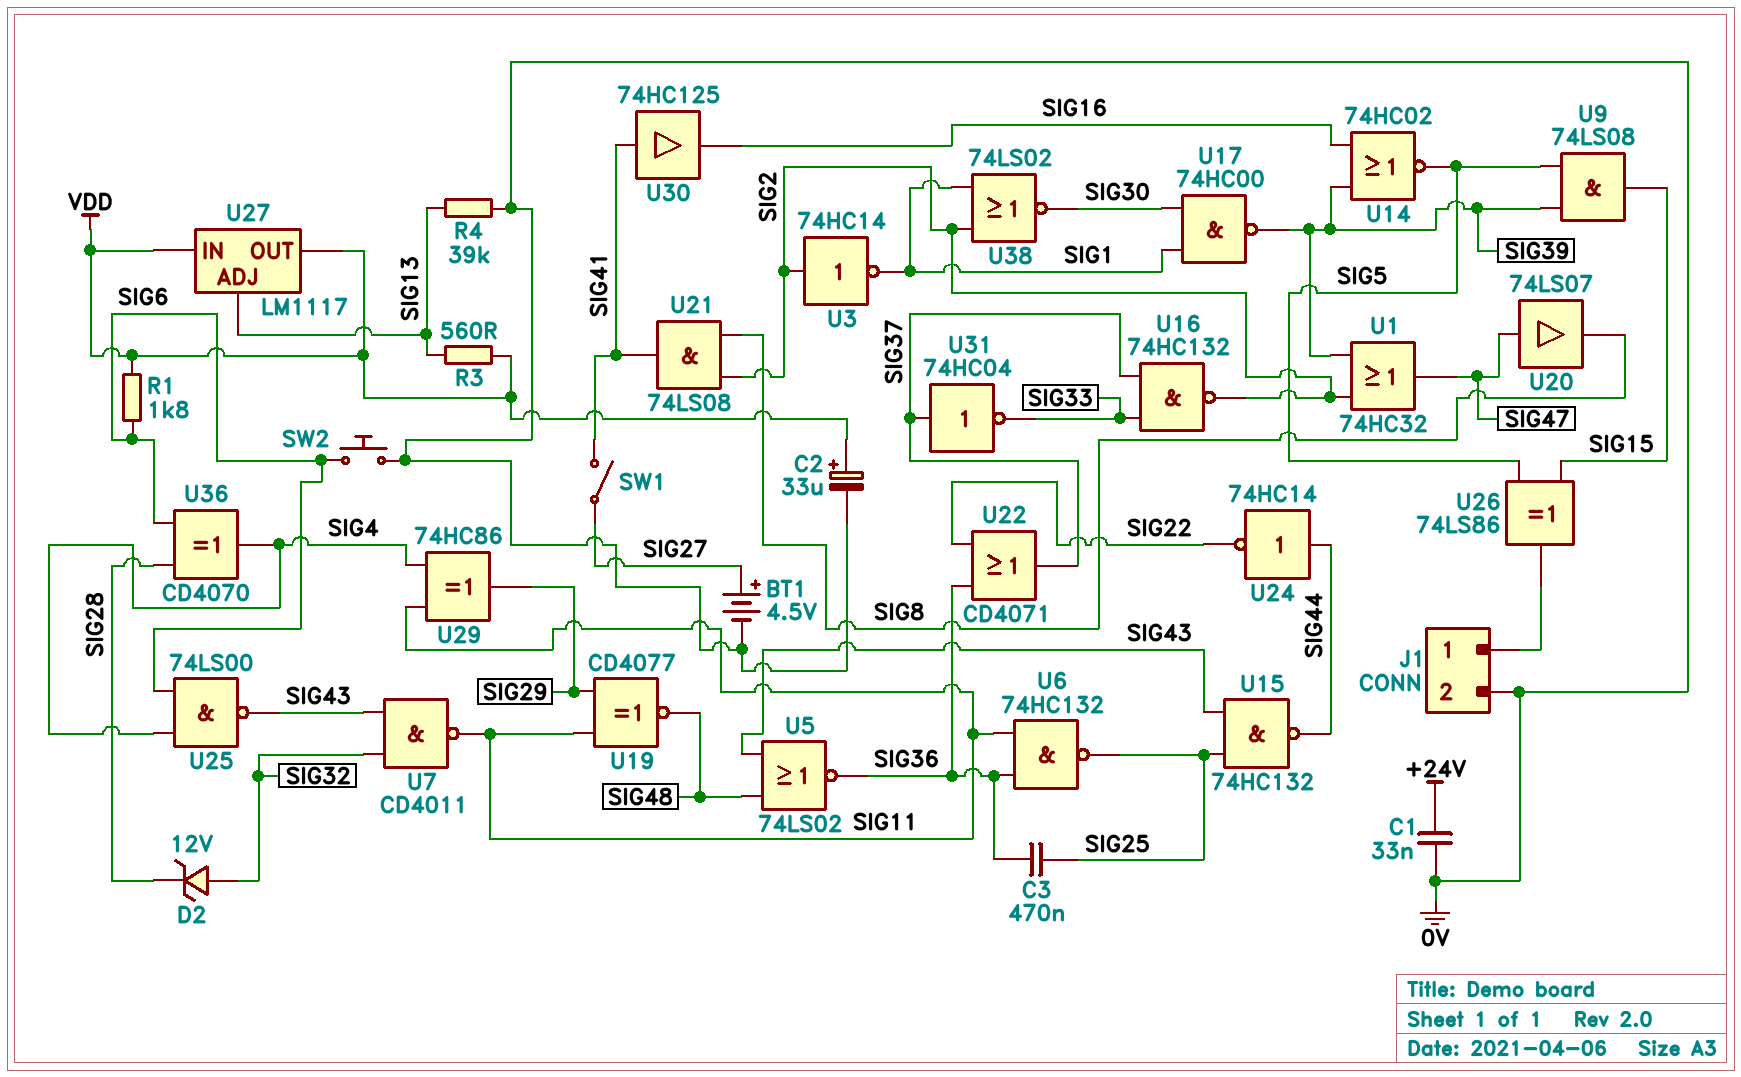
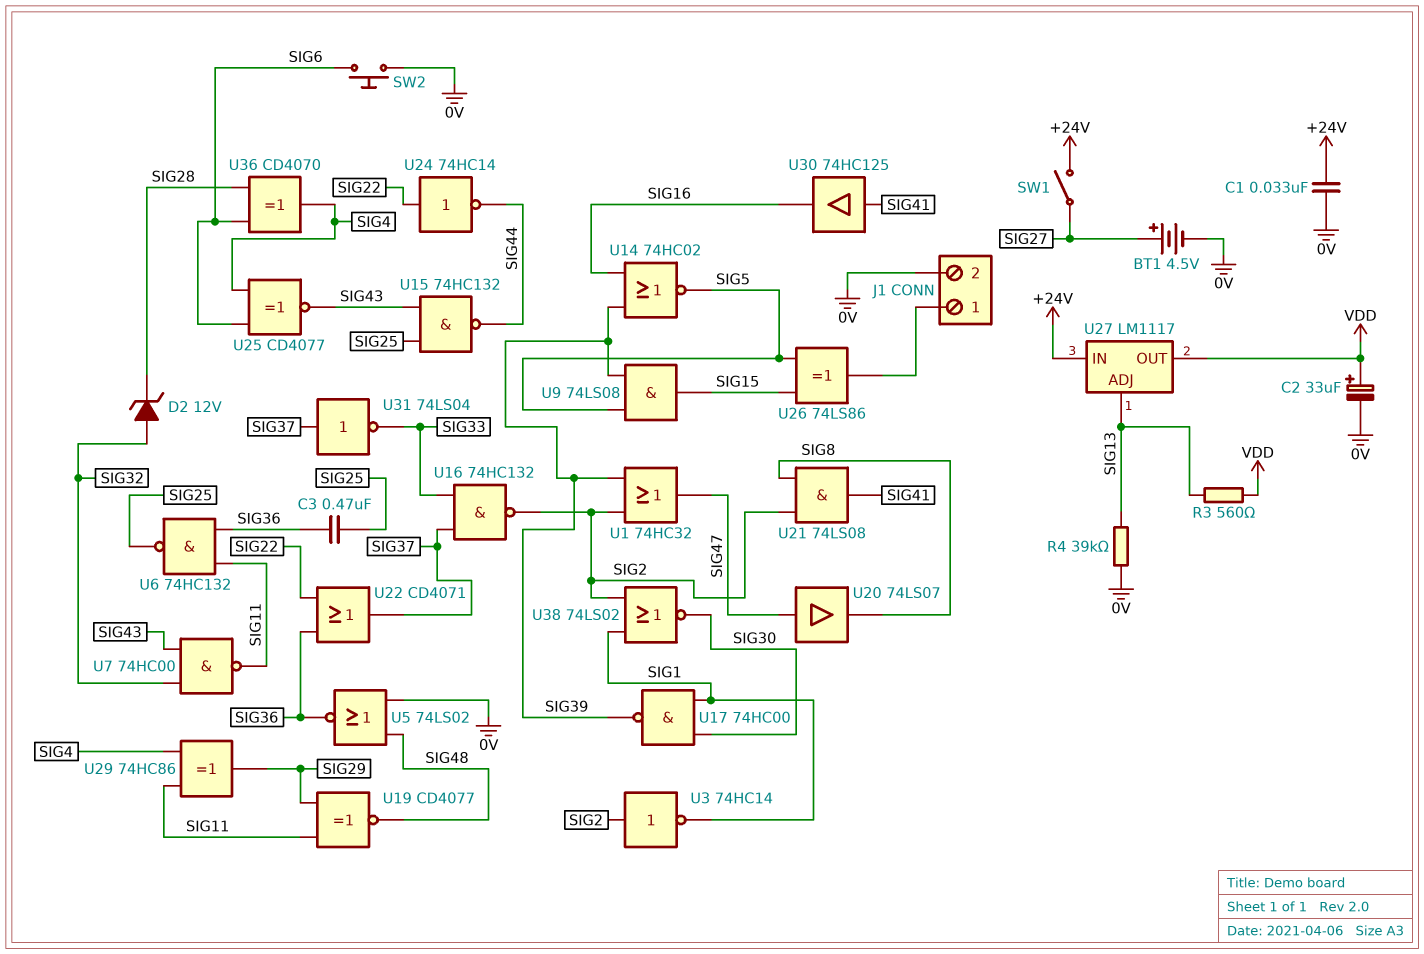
R1: 1.8k (SIG6, VDD) -> none
SW1: switch (SIG27, SIG41) -> switch (+24V, SIG27)
U5: NOR 74LS02 (in SIG43, in SIG48, out SIG36) -> NOR 74LS02 (in 0V, in SIG48, out SIG36)
U7: NAND CD4011 (in SIG32, in SIG43, out SIG11) -> NAND 74HC00 (in SIG32, in SIG43, out SIG11)
U24: NOT 74HC14 (in SIG44, out SIG22) -> NOT 74HC14 (in SIG22, out SIG44)
U25: NAND 74LS00 (in SIG4, in SIG6, out SIG43) -> XNOR CD4077 (in SIG4, in SIG6, out SIG43)
U27 pin IN: VDD -> +24V
U31: NOT 74HC04 (in SIG37, out SIG33) -> NOT 74LS04 (in SIG37, out SIG33)

